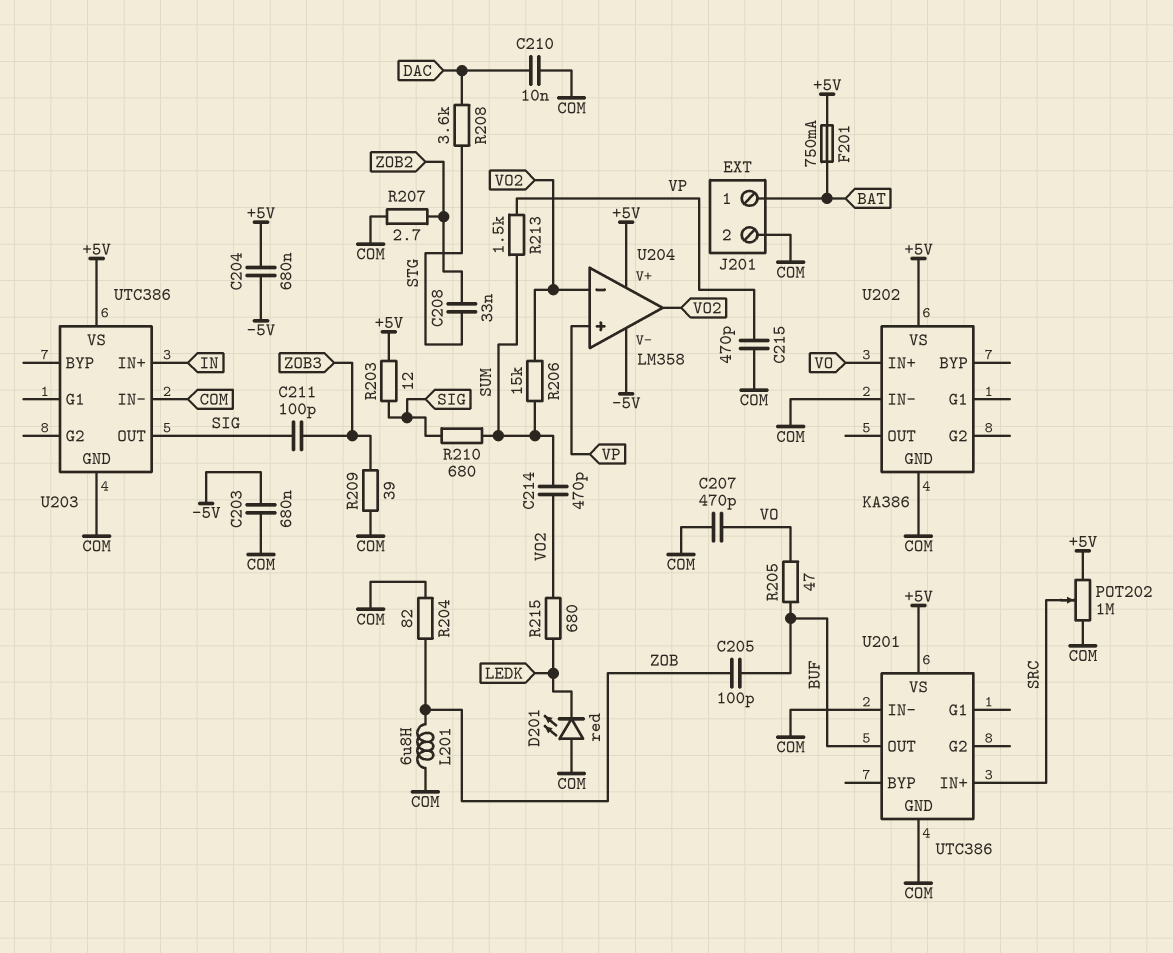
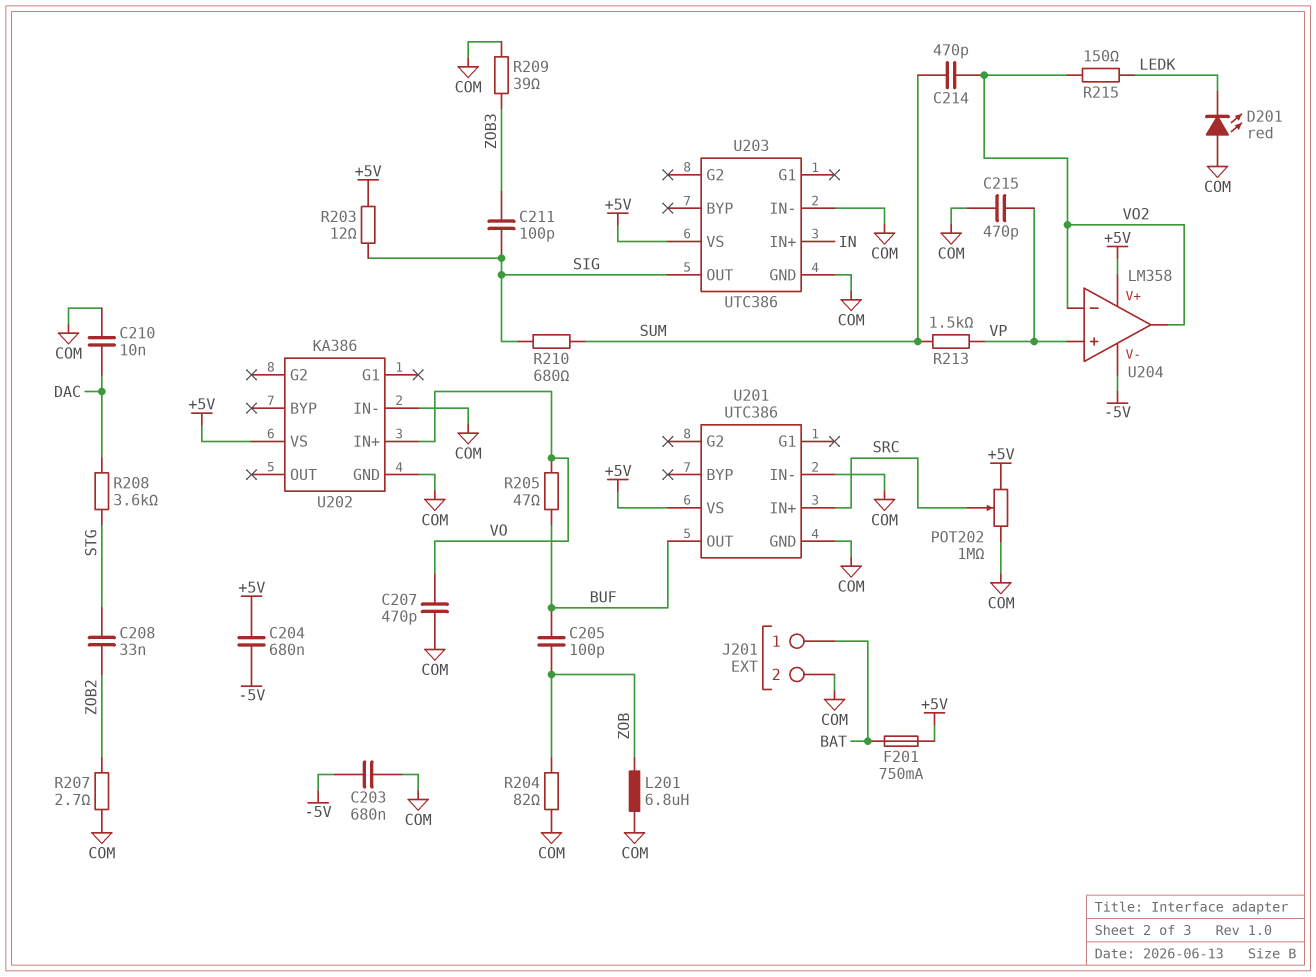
R206: 15k (SUM, VO2) -> none
R215: 680 (LEDK, VO2) -> 150 (LEDK, VO2)

